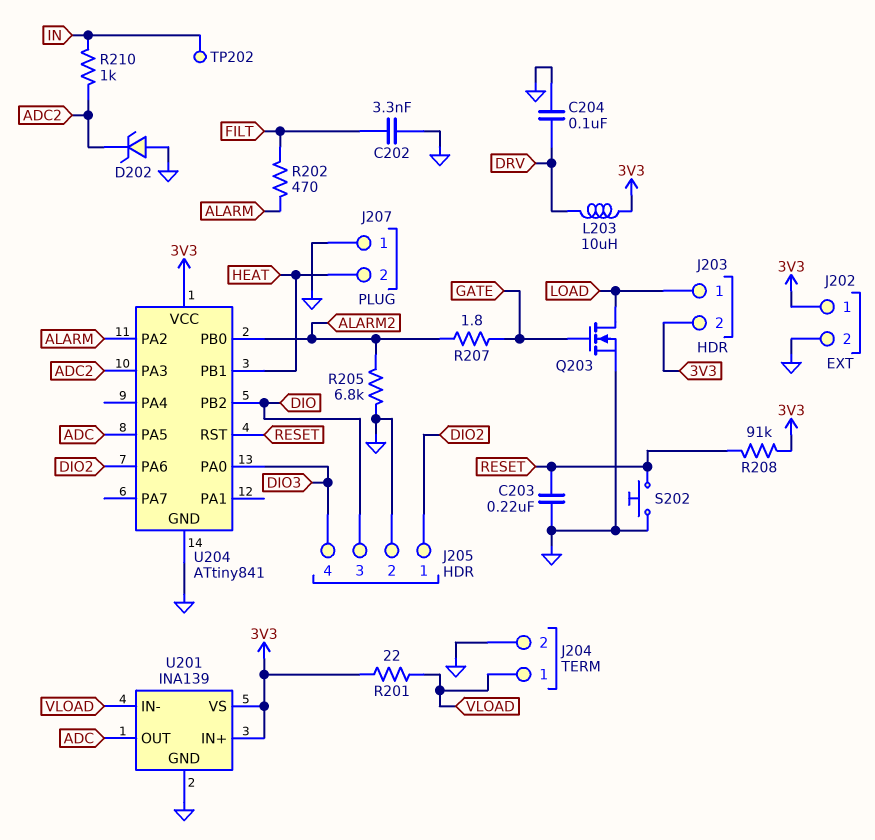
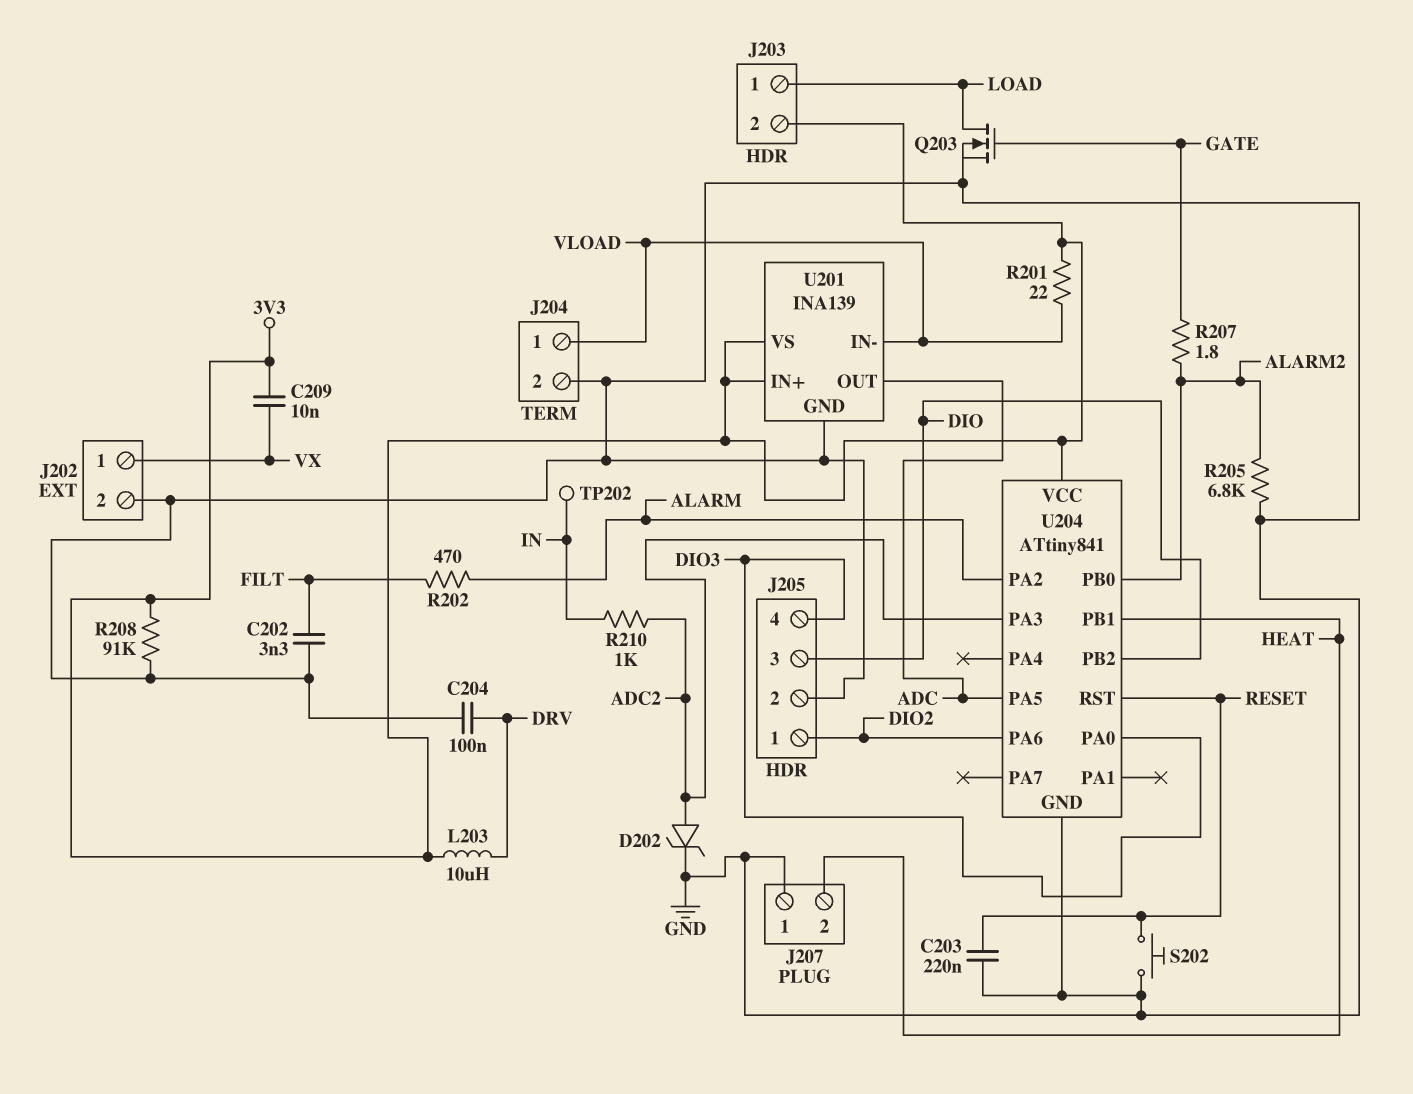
C209: none -> 10nF (3V3, VX)
D202: zener (A GND, K ADC2) -> zener (A ADC2, K GND)
J202 pin 1: 3V3 -> VX
R208: 91k (3V3, RESET) -> 91k (3V3, GND)

